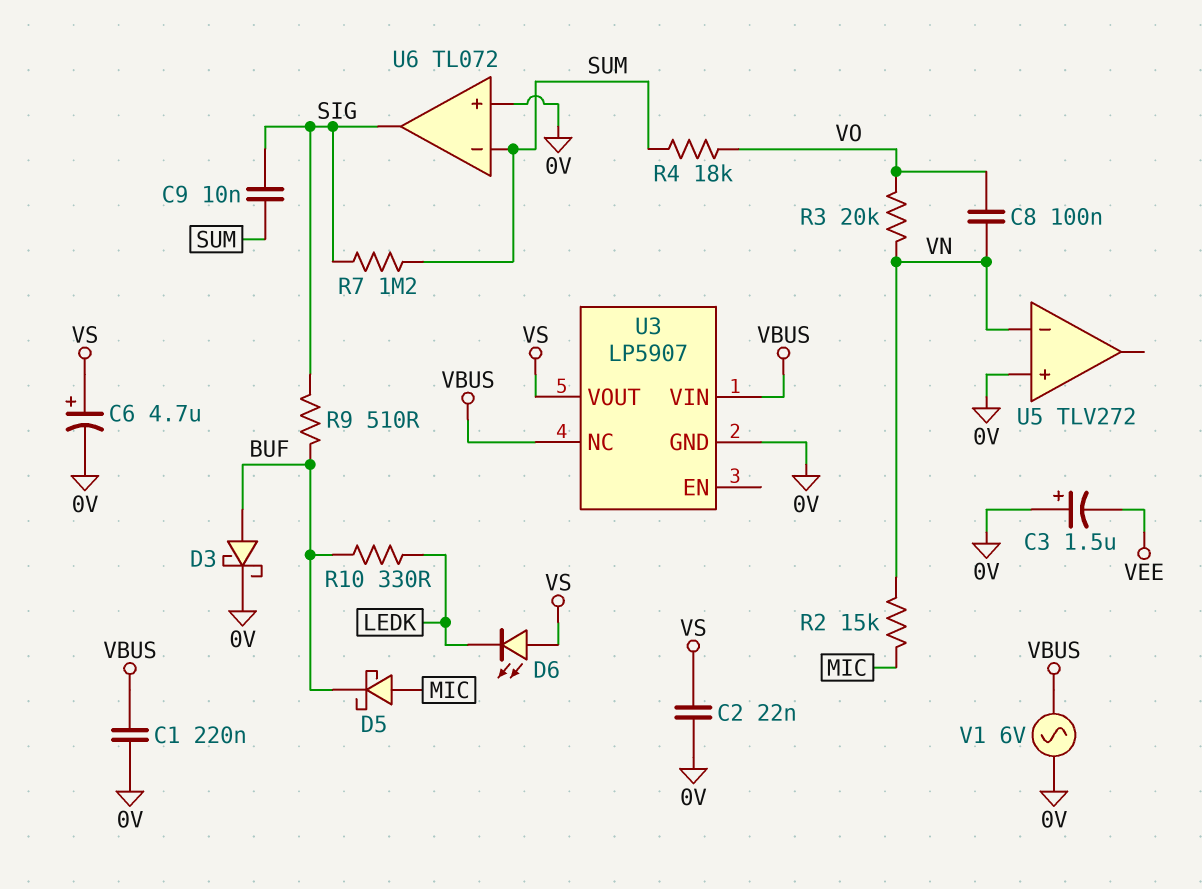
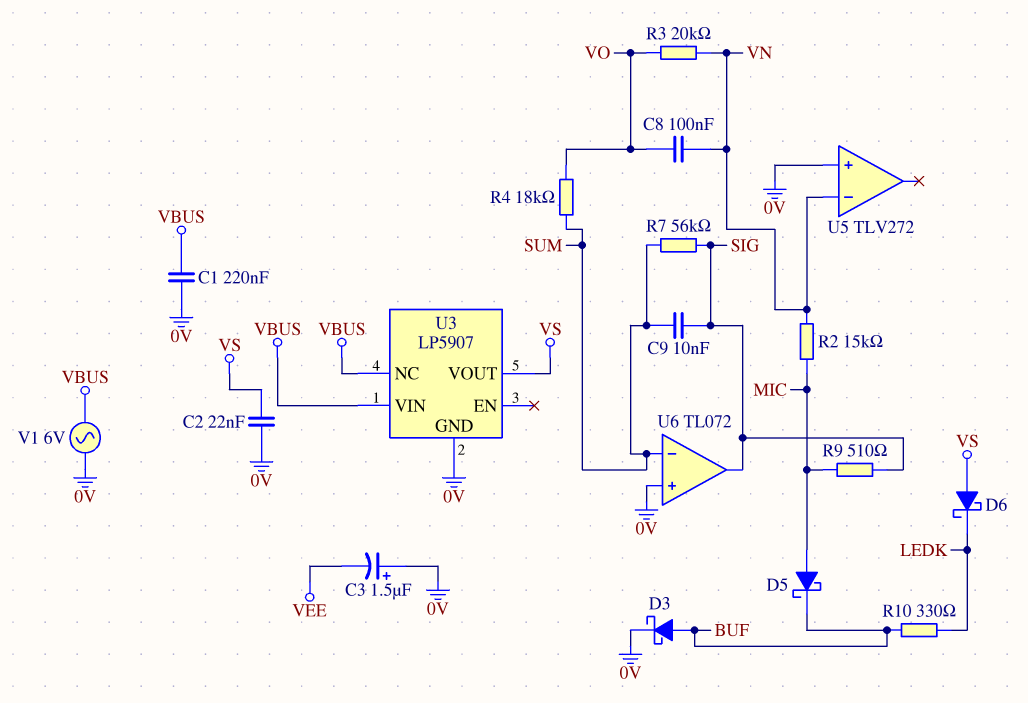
C6: 4.7uF (plus VS, minus 0V) -> none
D6: LED (A VS, K LEDK) -> schottky (A VS, K LEDK)
R7: 1.2M (SIG, SUM) -> 56k (SIG, SUM)
R9: 510 (BUF, SIG) -> 510 (MIC, SIG)

